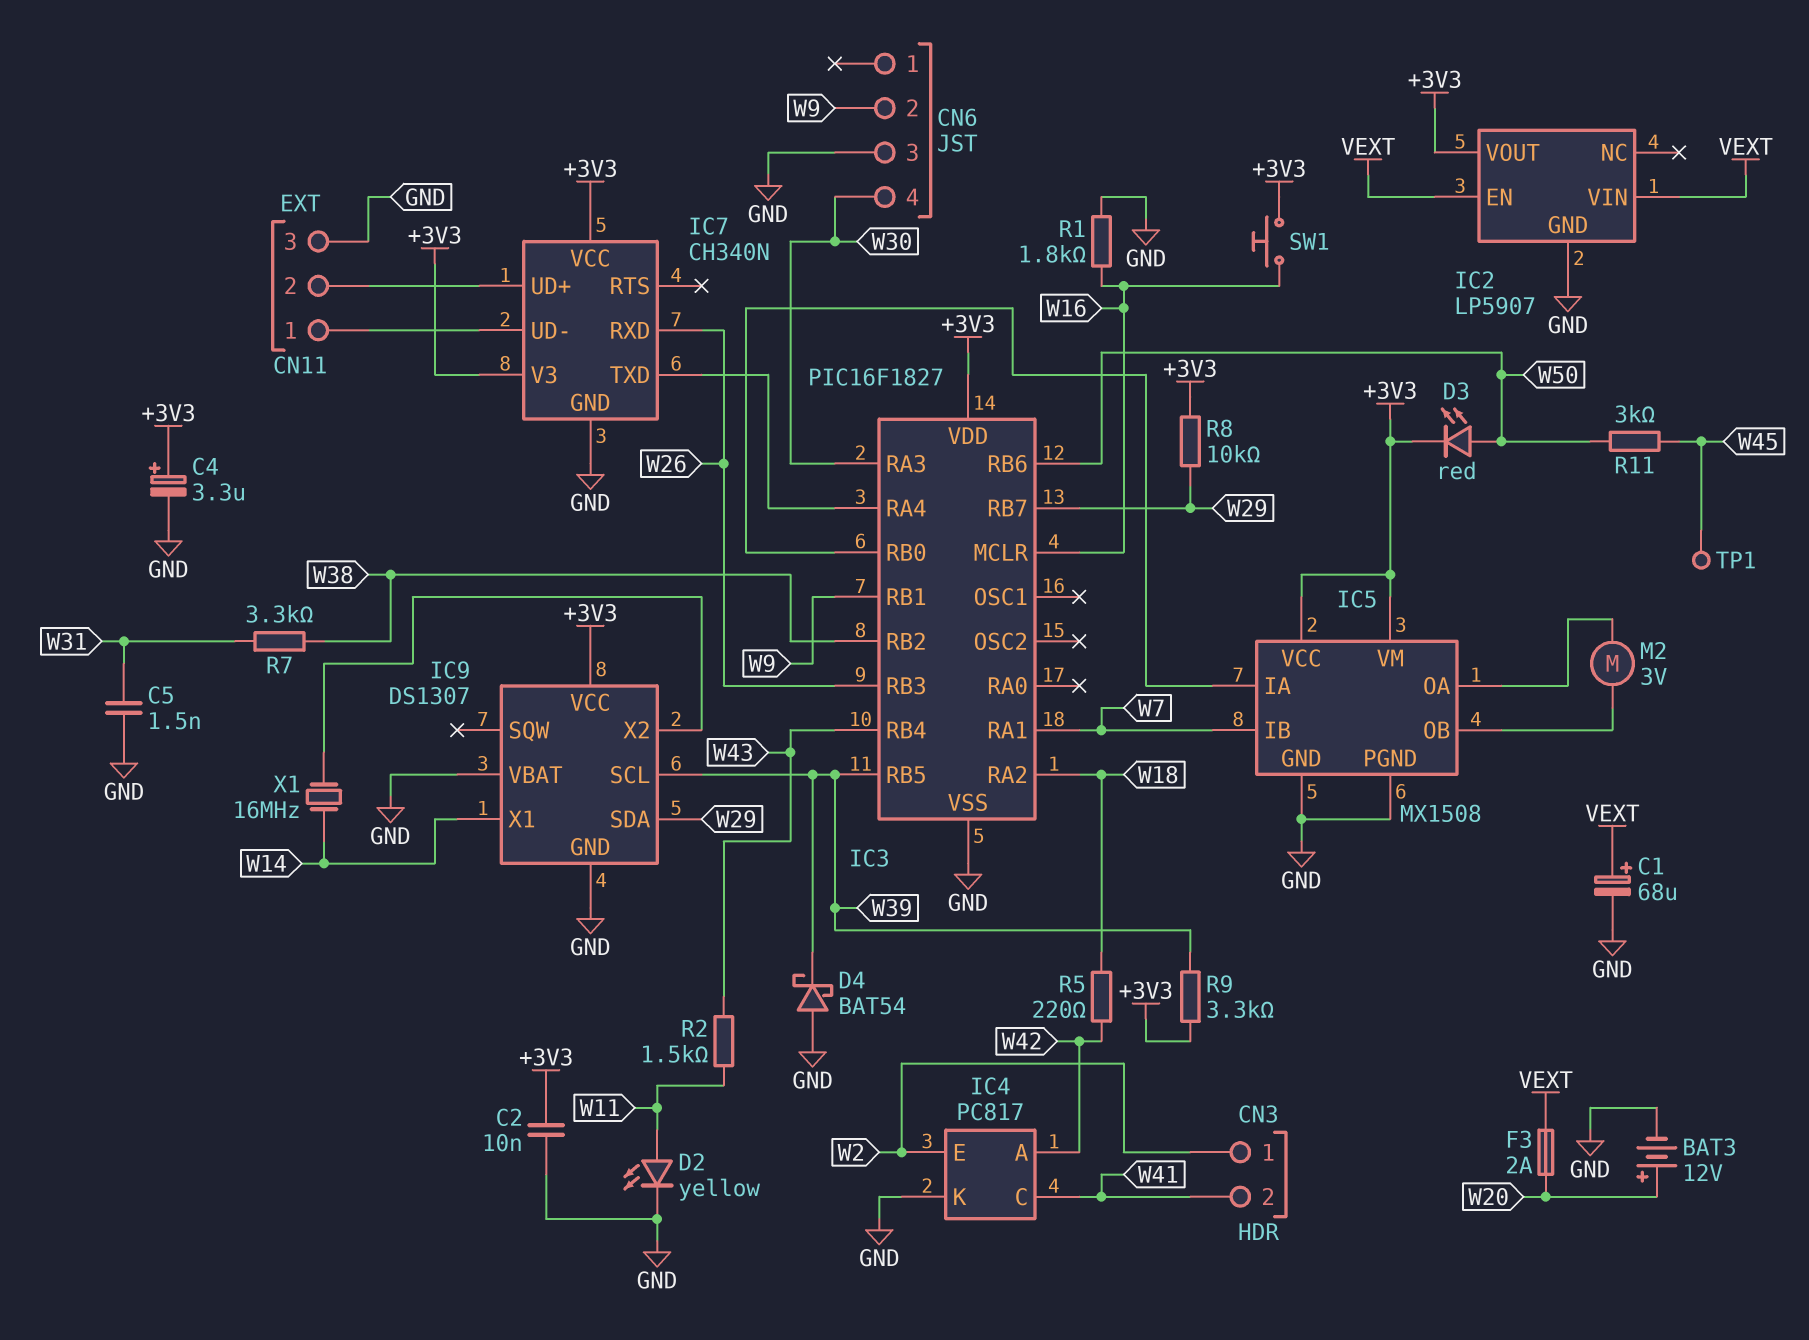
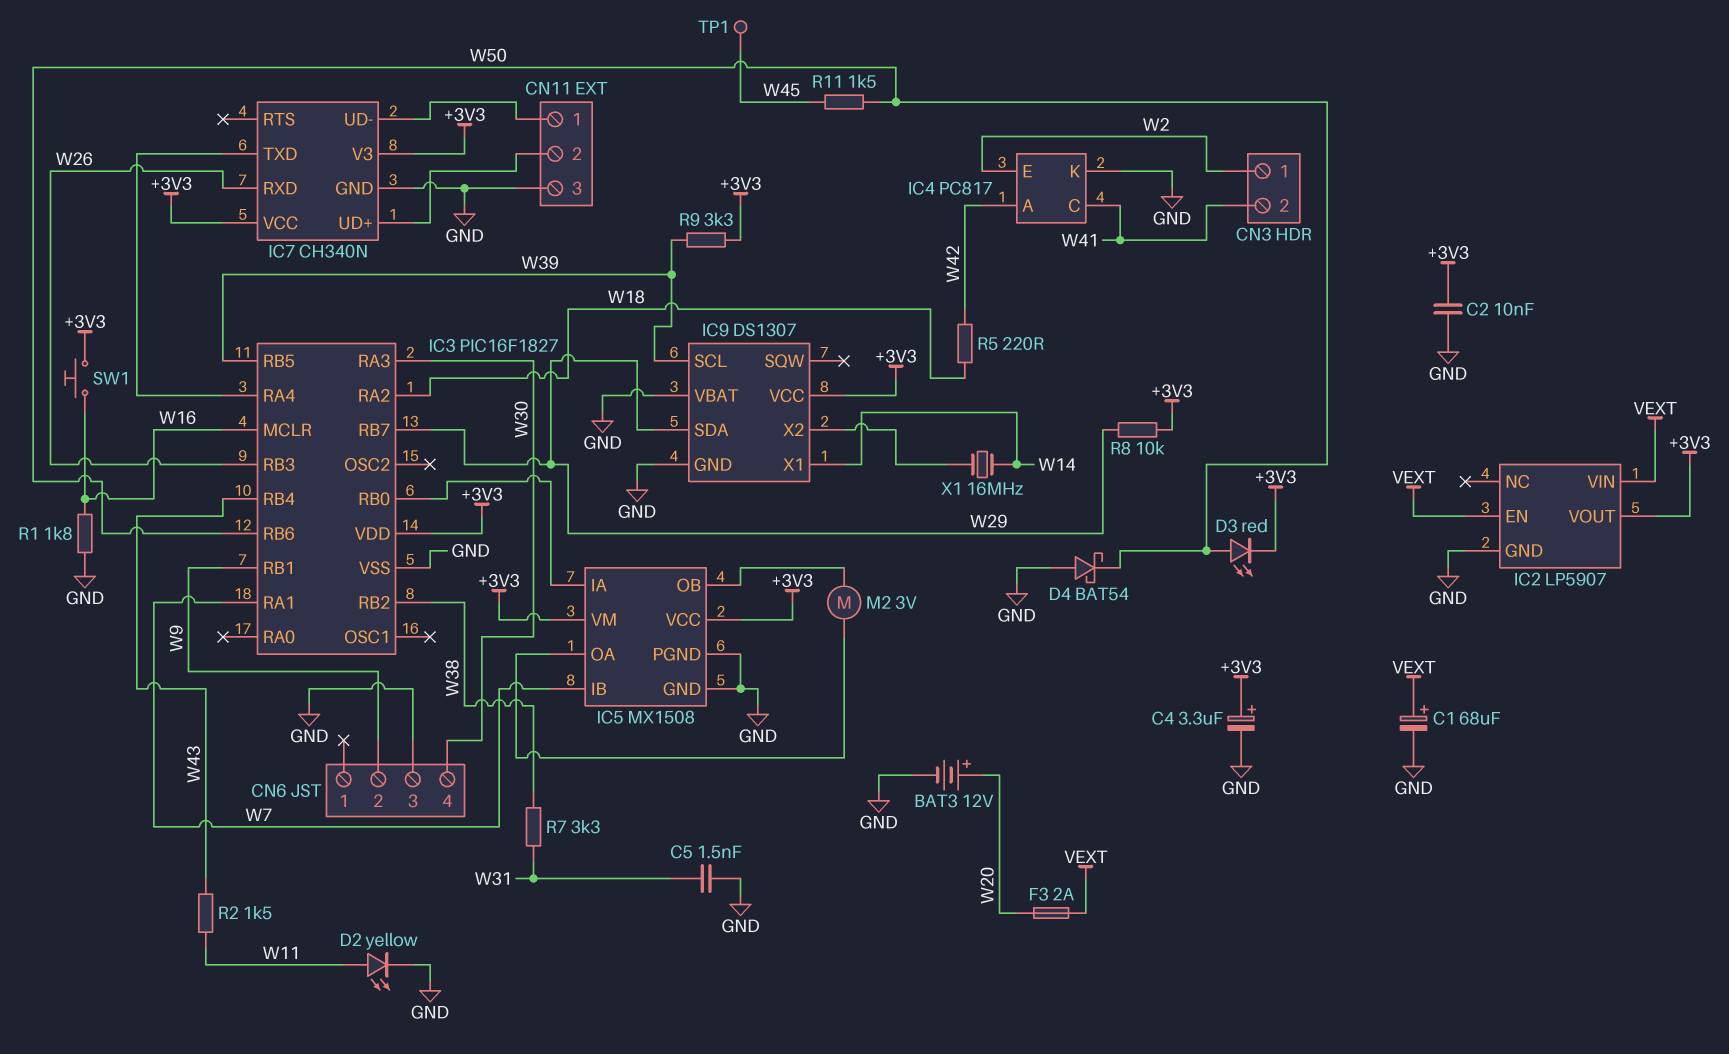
D4: schottky BAT54 (A GND, K W39) -> schottky BAT54 (A GND, K W50)
R11: 3k (W45, W50) -> 1.5k (W45, W50)

